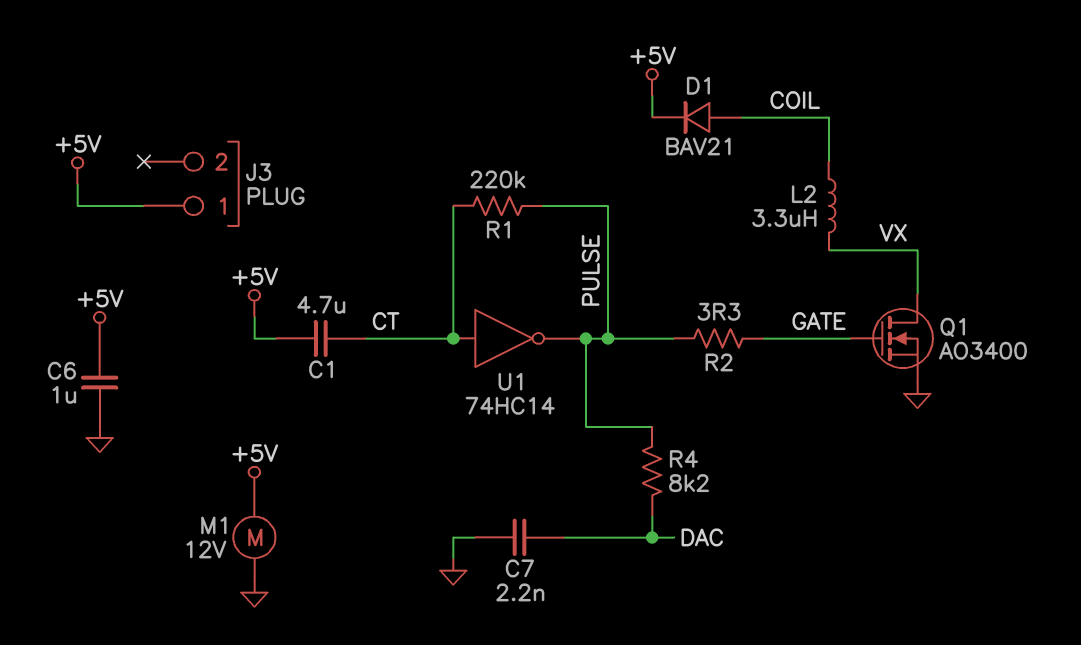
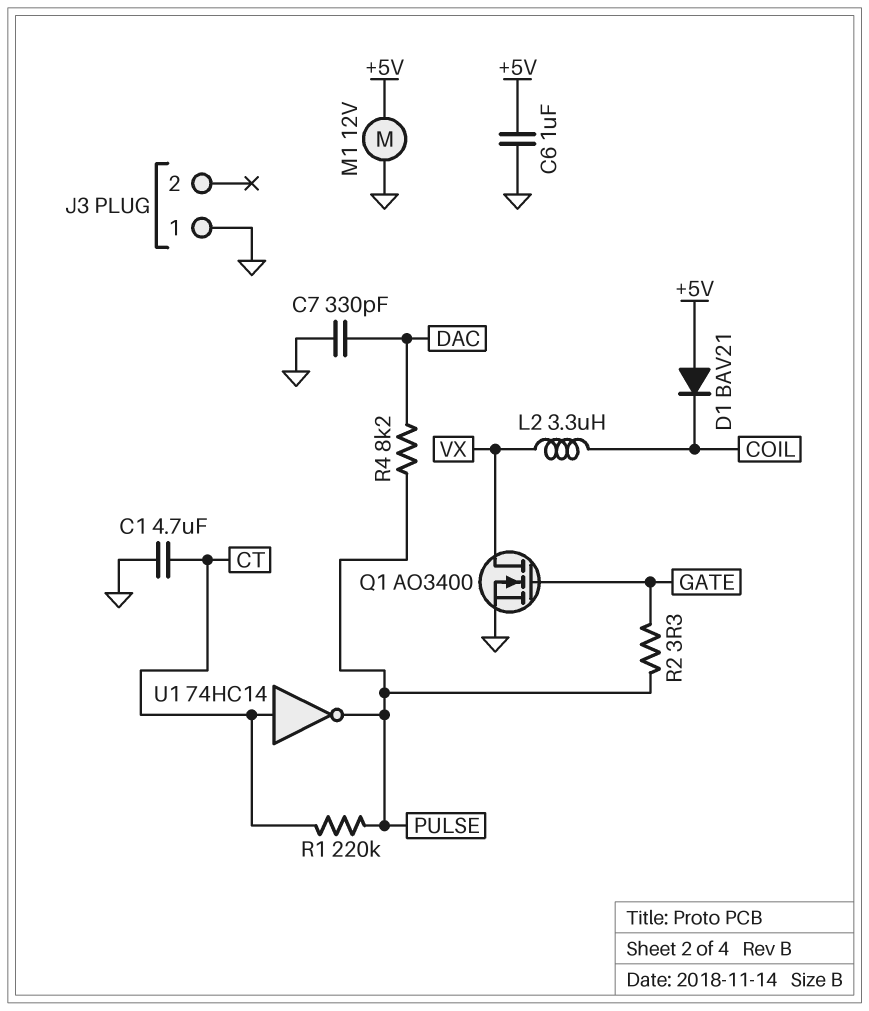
C1: 4.7uF (+5V, CT) -> 4.7uF (CT, GND)
C7: 2.2nF (DAC, GND) -> 330pF (DAC, GND)
D1: diode BAV21 (A COIL, K +5V) -> diode BAV21 (A +5V, K COIL)
J3 pin 1: +5V -> GND

